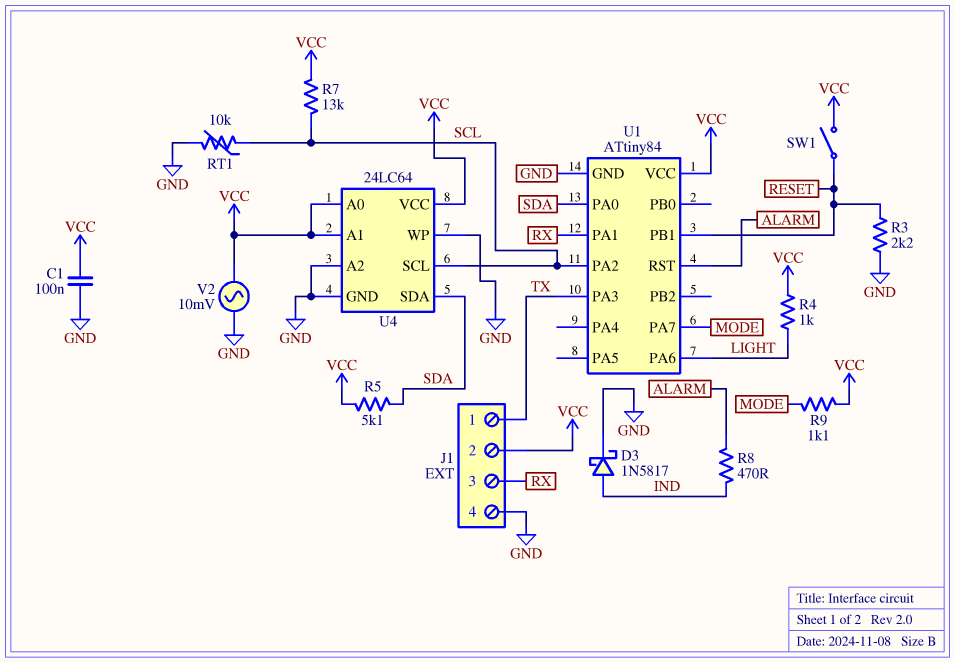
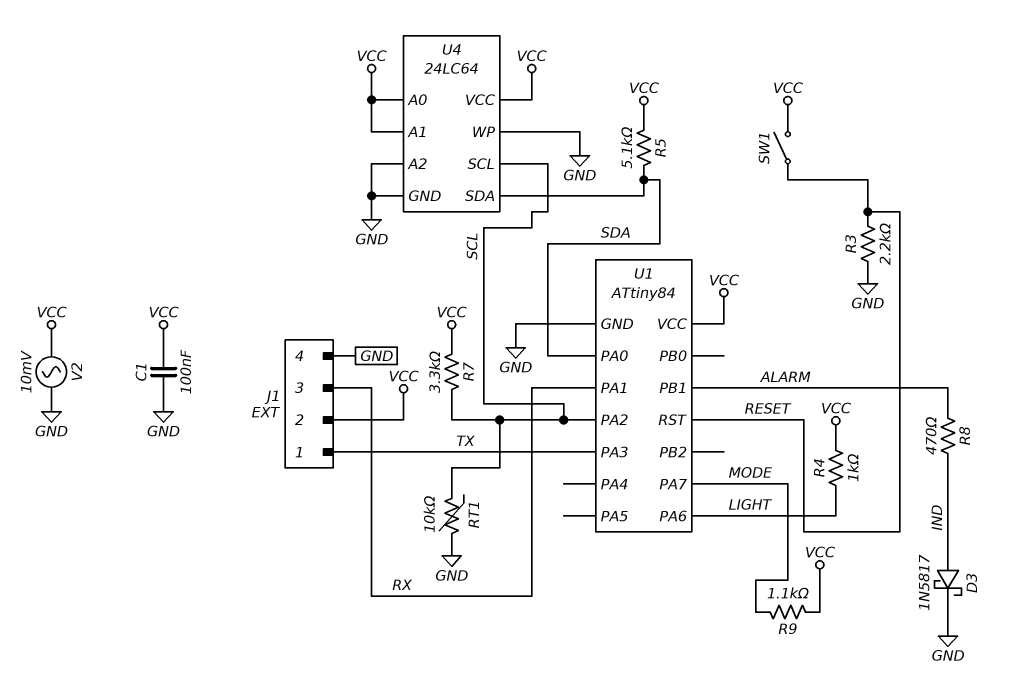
R7: 13k (SCL, VCC) -> 3.3k (SCL, VCC)
U1 pin PB1: RESET -> ALARM
U1 pin RST: ALARM -> RESET

